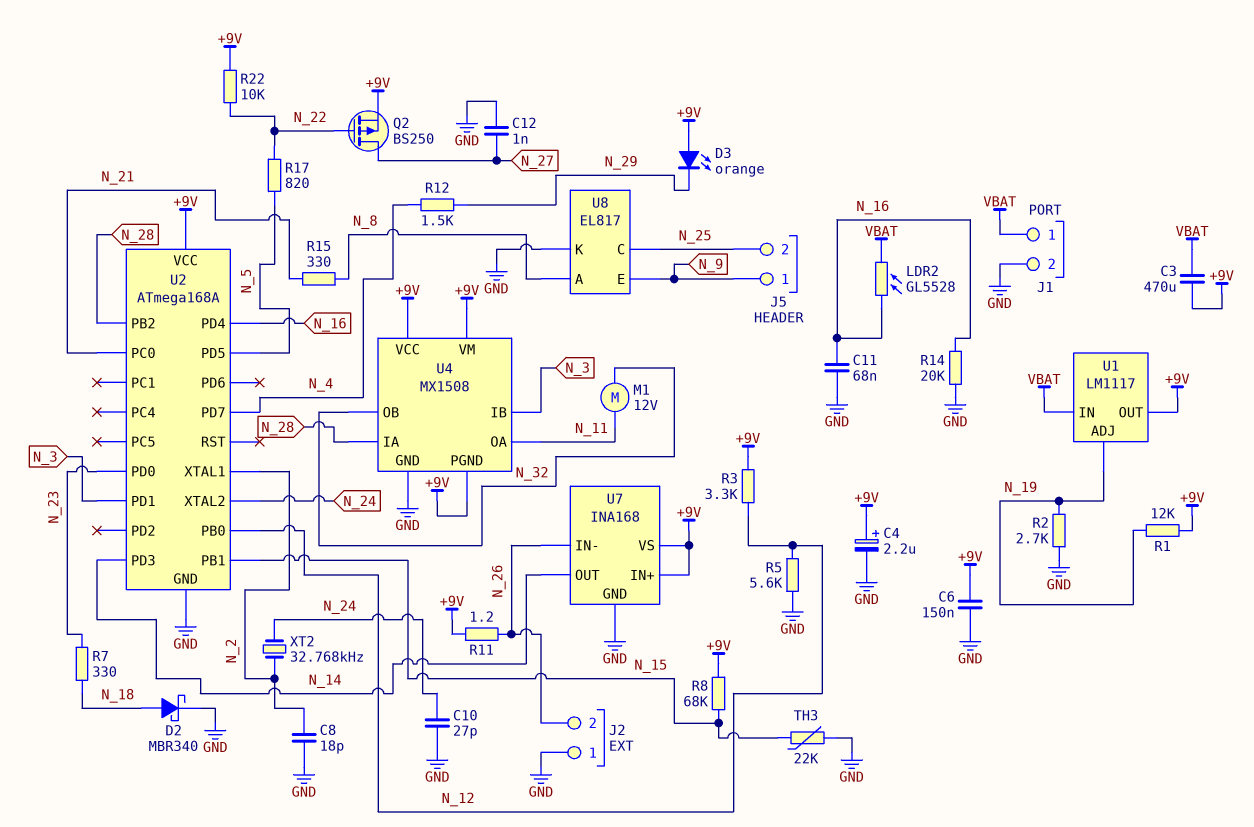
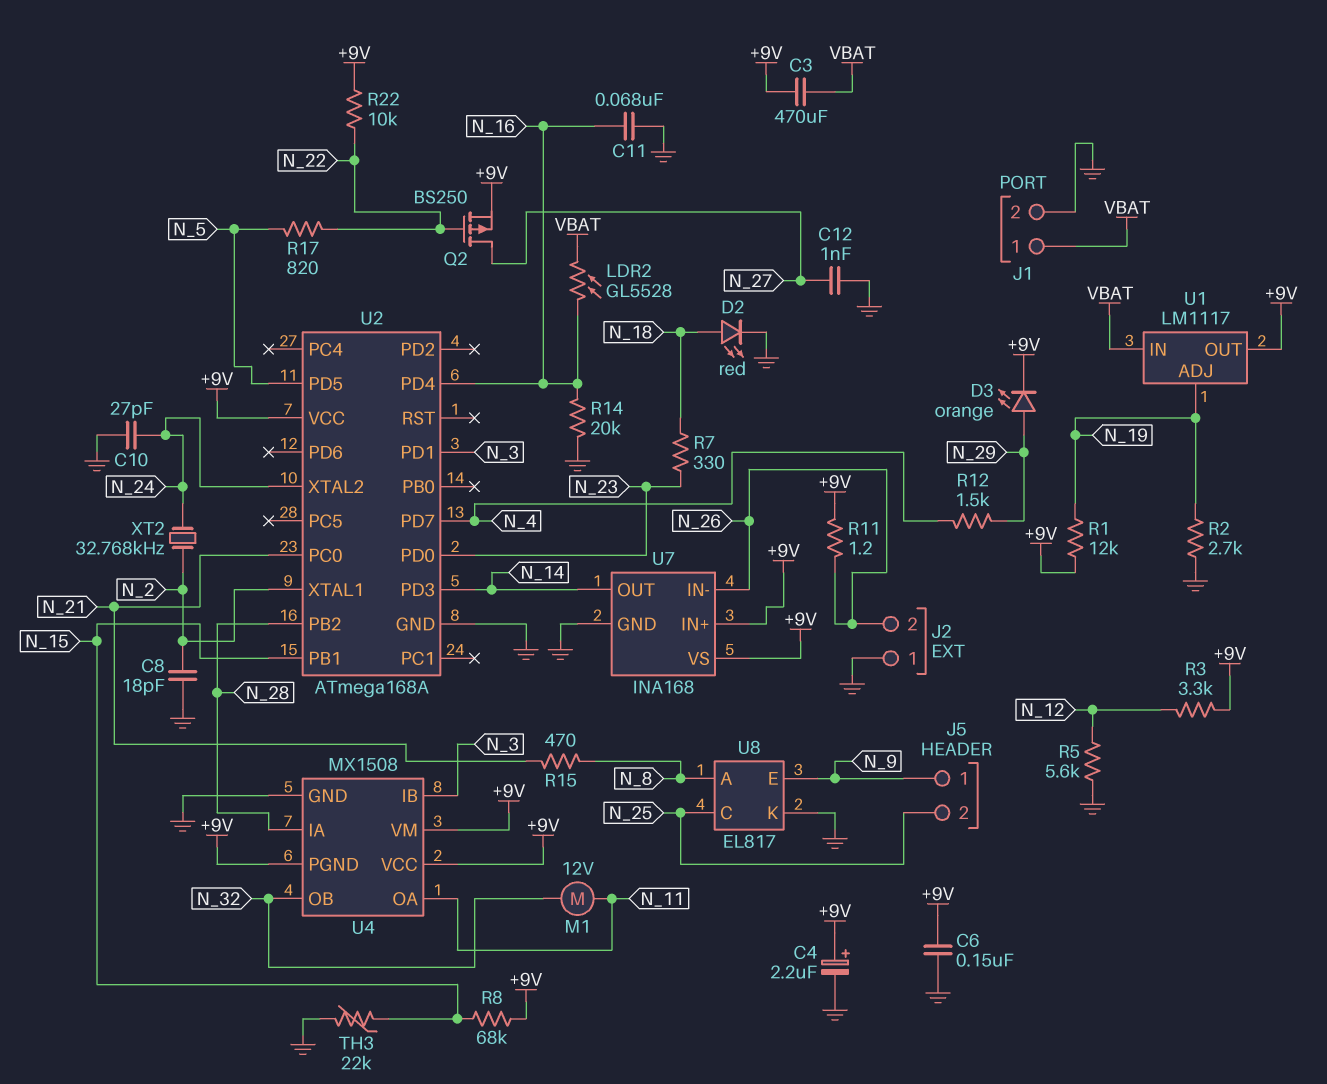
D2: schottky MBR340 (A N_18, K GND) -> LED red (A N_18, K GND)
D3: LED orange (A +9V, K N_29) -> LED orange (A N_29, K +9V)
R15: 330 (N_8, N_21) -> 470 (N_8, N_21)
U2 pin PB0: N_12 -> none

